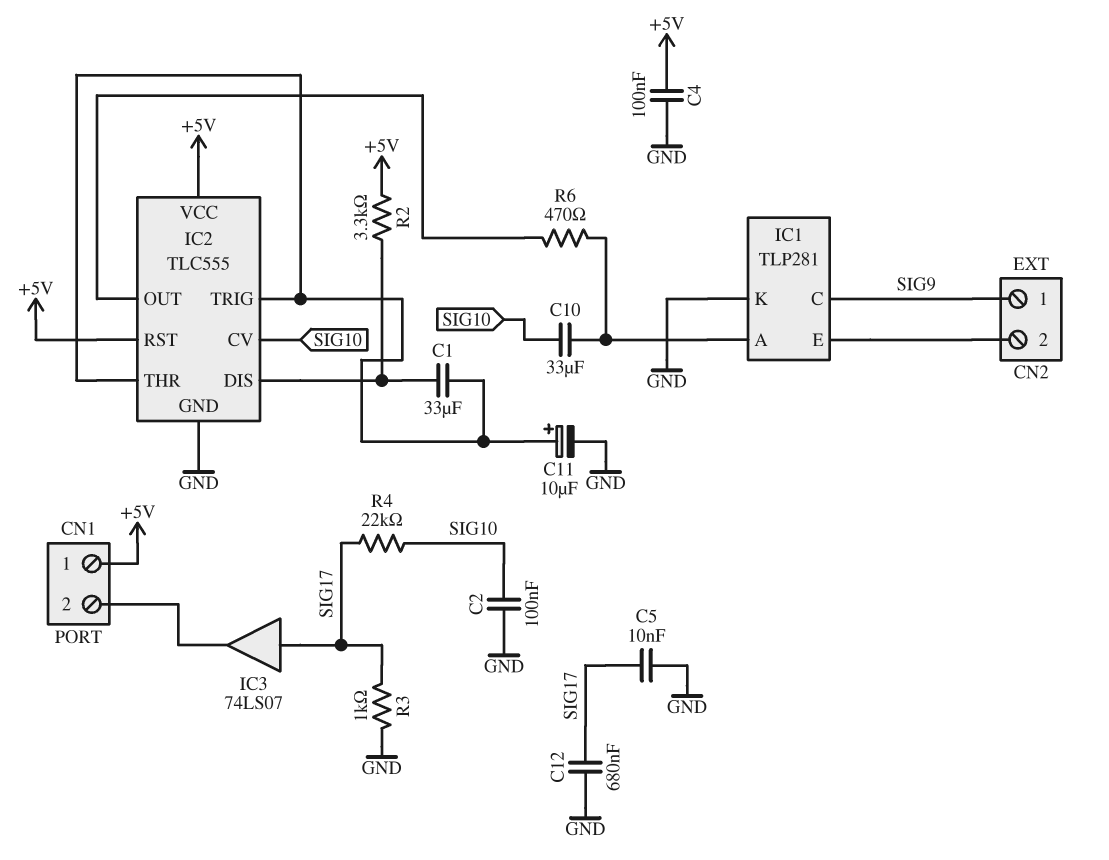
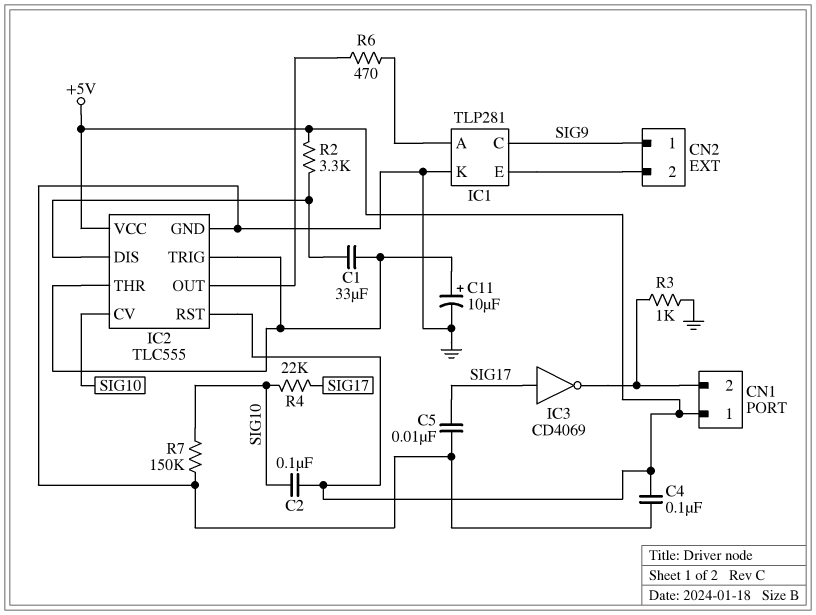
C2: 100nF (GND, SIG10) -> 100nF (+5V, SIG10)
C10: 33uF (IC1/A, SIG10) -> none
C12: 680nF (GND, SIG17) -> none
IC3: buffer 74LS07 (in SIG17, out CN1/2) -> NOT CD4069 (in SIG17, out CN1/2)
R3: 1k (GND, SIG17) -> 1k (CN1/2, GND)
R7: none -> 150k (GND, SIG10)

